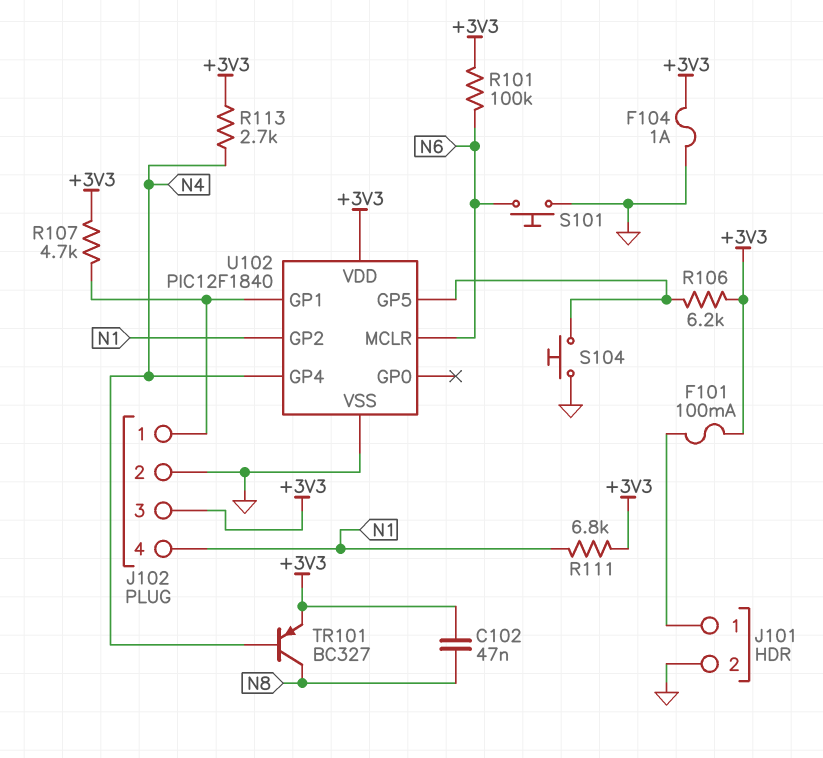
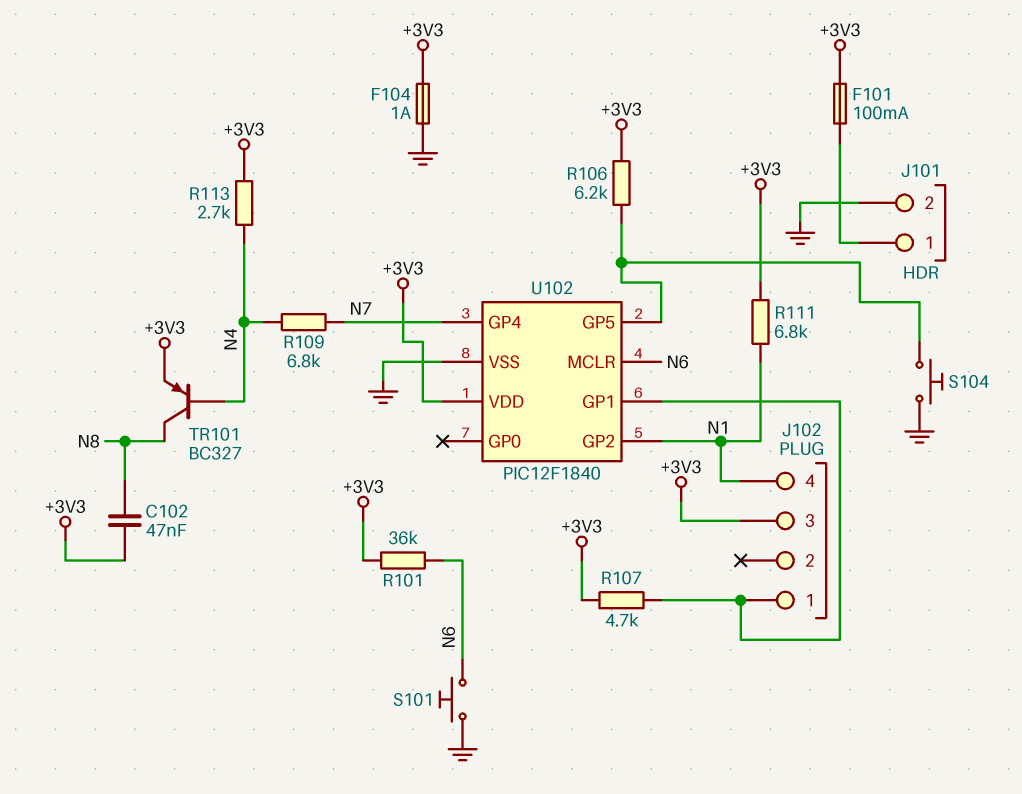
J102 pin 2: GND -> none
R101: 100k (+3V3, N6) -> 36k (+3V3, N6)
R109: none -> 6.8k (N4, N7)
U102 pin GP4: N4 -> N7

